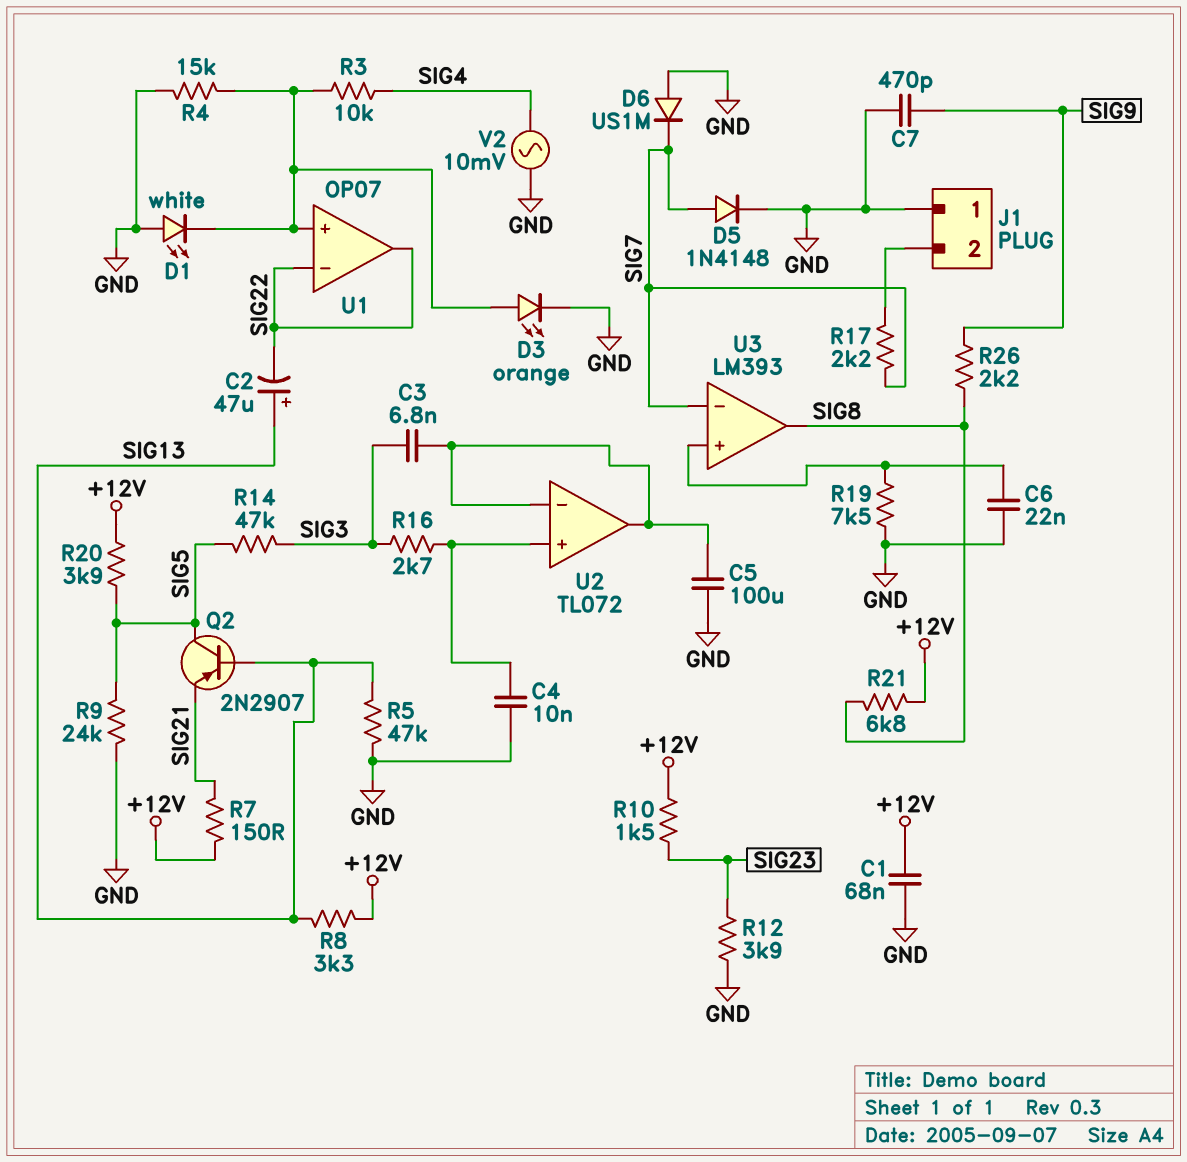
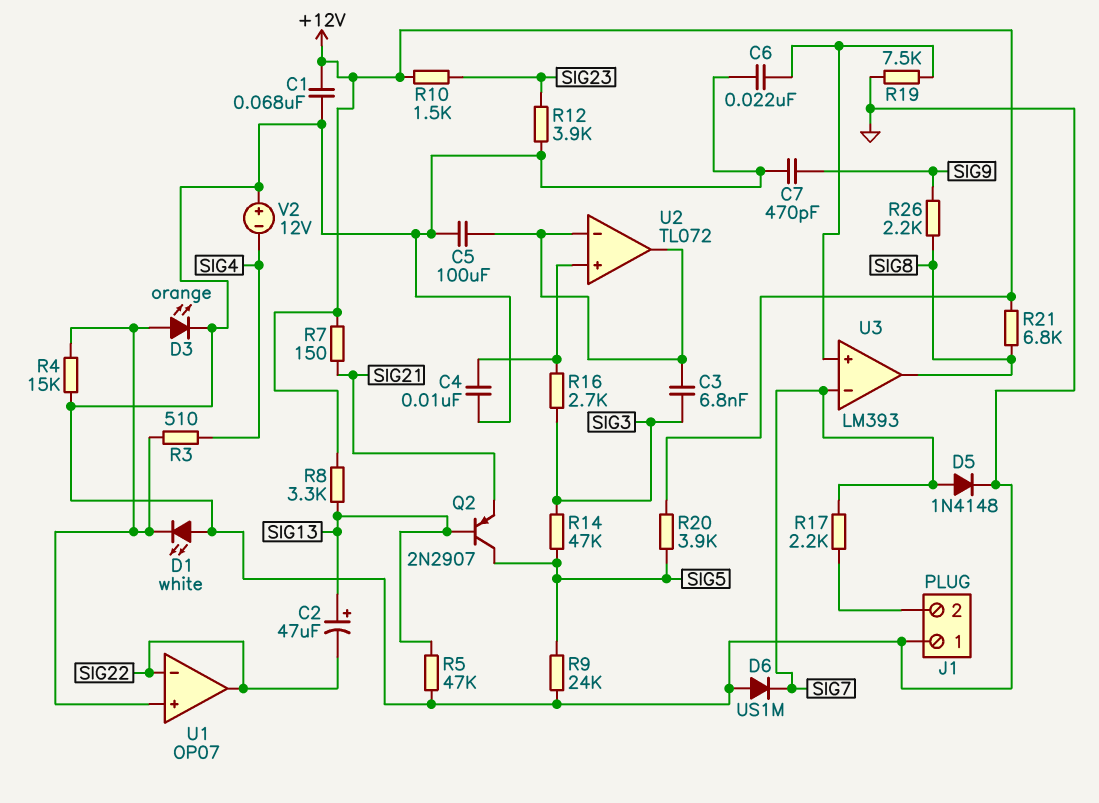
R3: 10k (SIG4, U1/in+) -> 510 (SIG4, U1/in+)
V2: AC 10mV (GND, SIG4) -> 12V (plus GND, minus SIG4)

